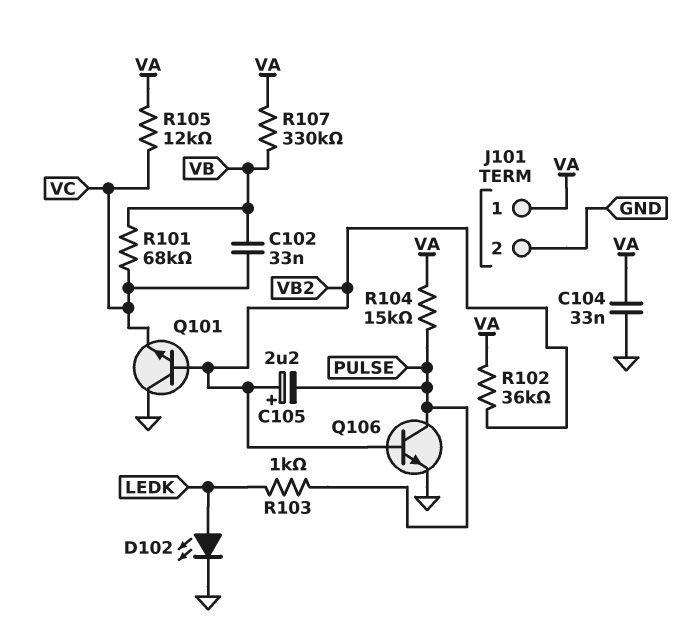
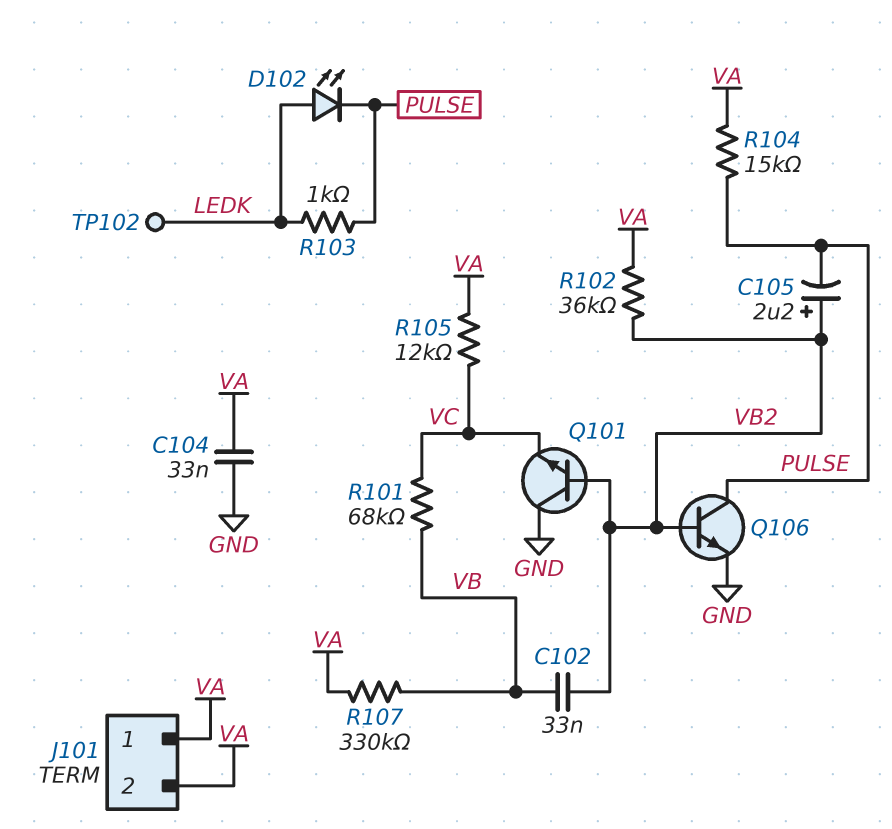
C102: 33nF (VB, VC) -> 33nF (VB, VB2)
D102: LED (A LEDK, K GND) -> LED (A LEDK, K PULSE)
J101 pin 2: GND -> VA
TP102: none -> test point (LEDK)

